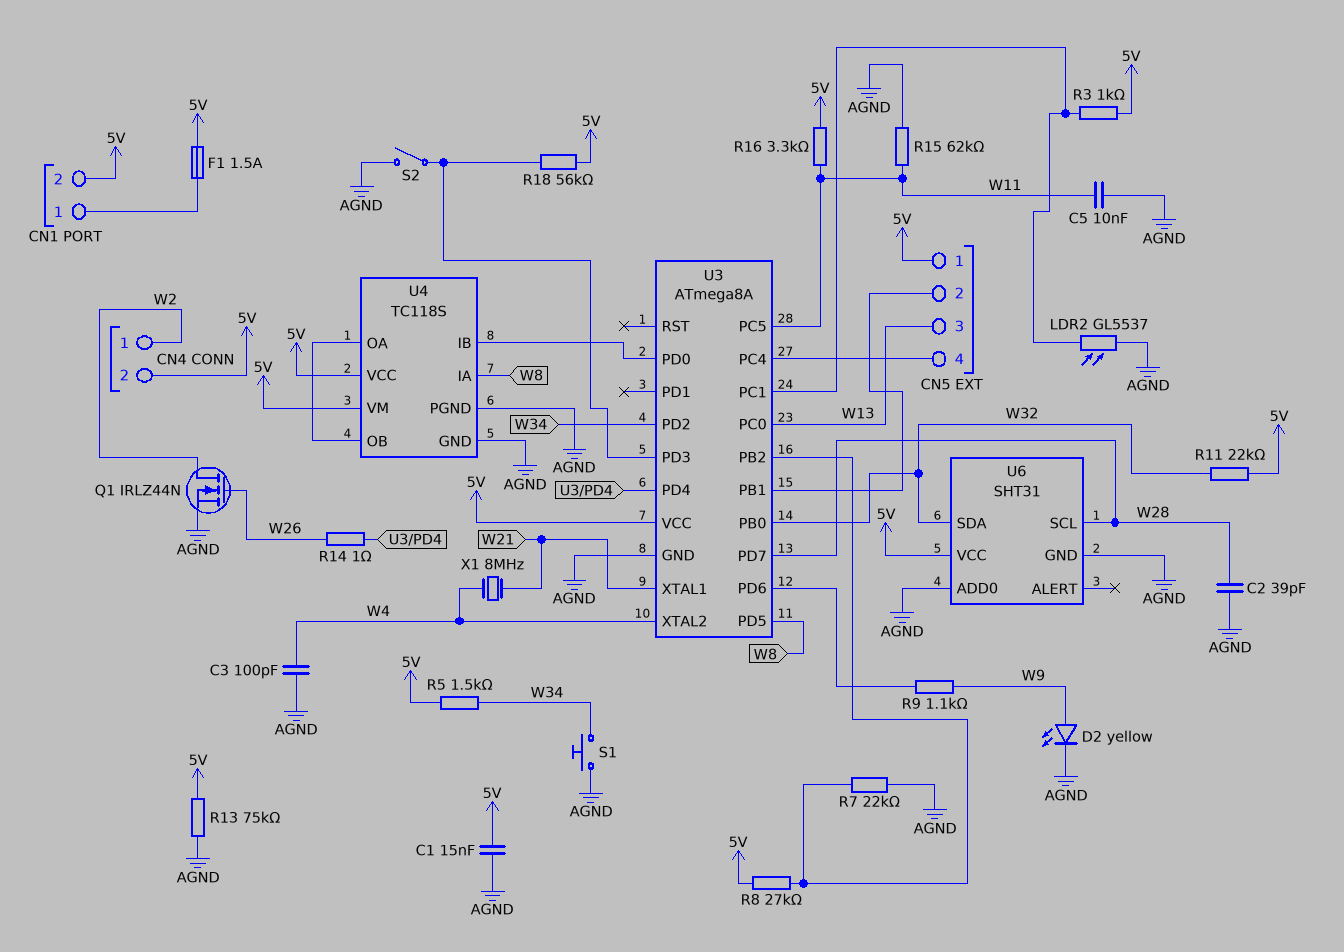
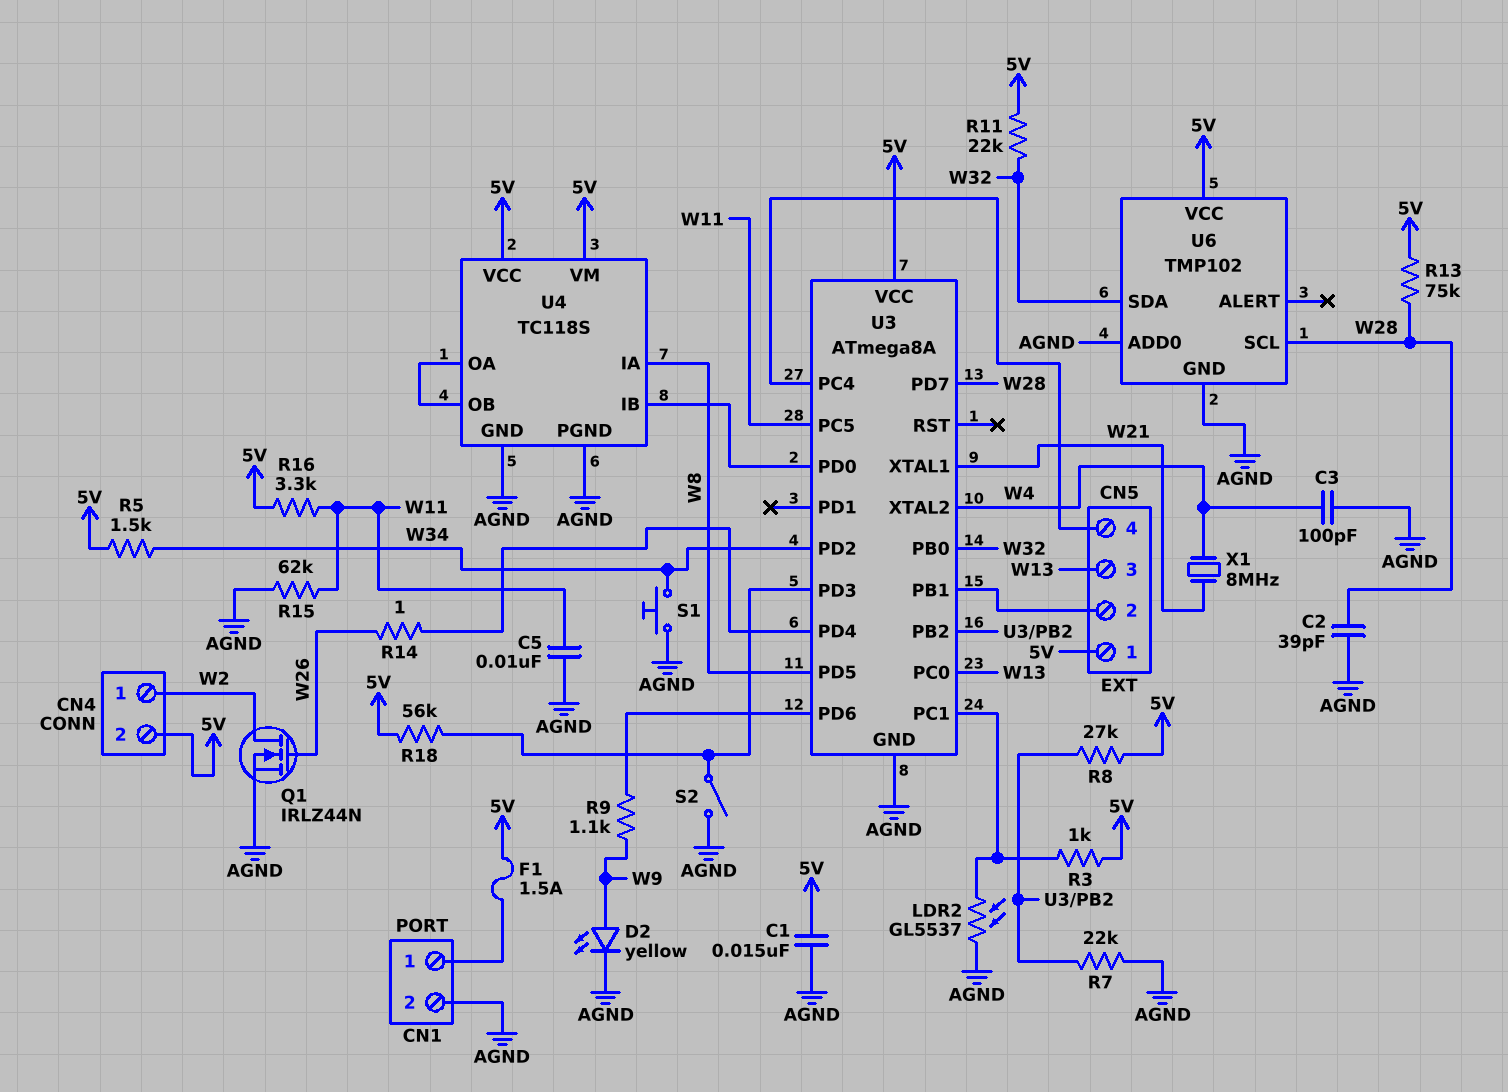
CN1 pin 2: 5V -> AGND
R13: 75k (5V, AGND) -> 75k (5V, W28)
U6: SHT31 -> TMP102

